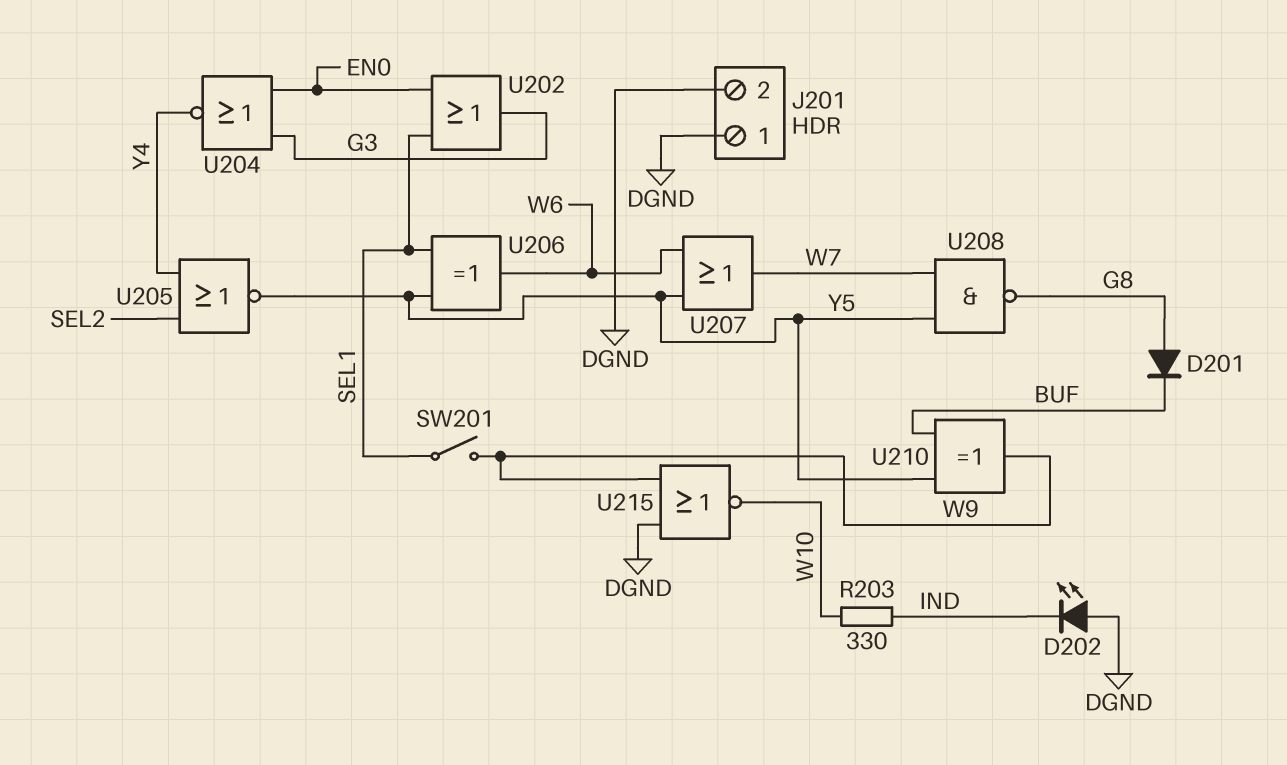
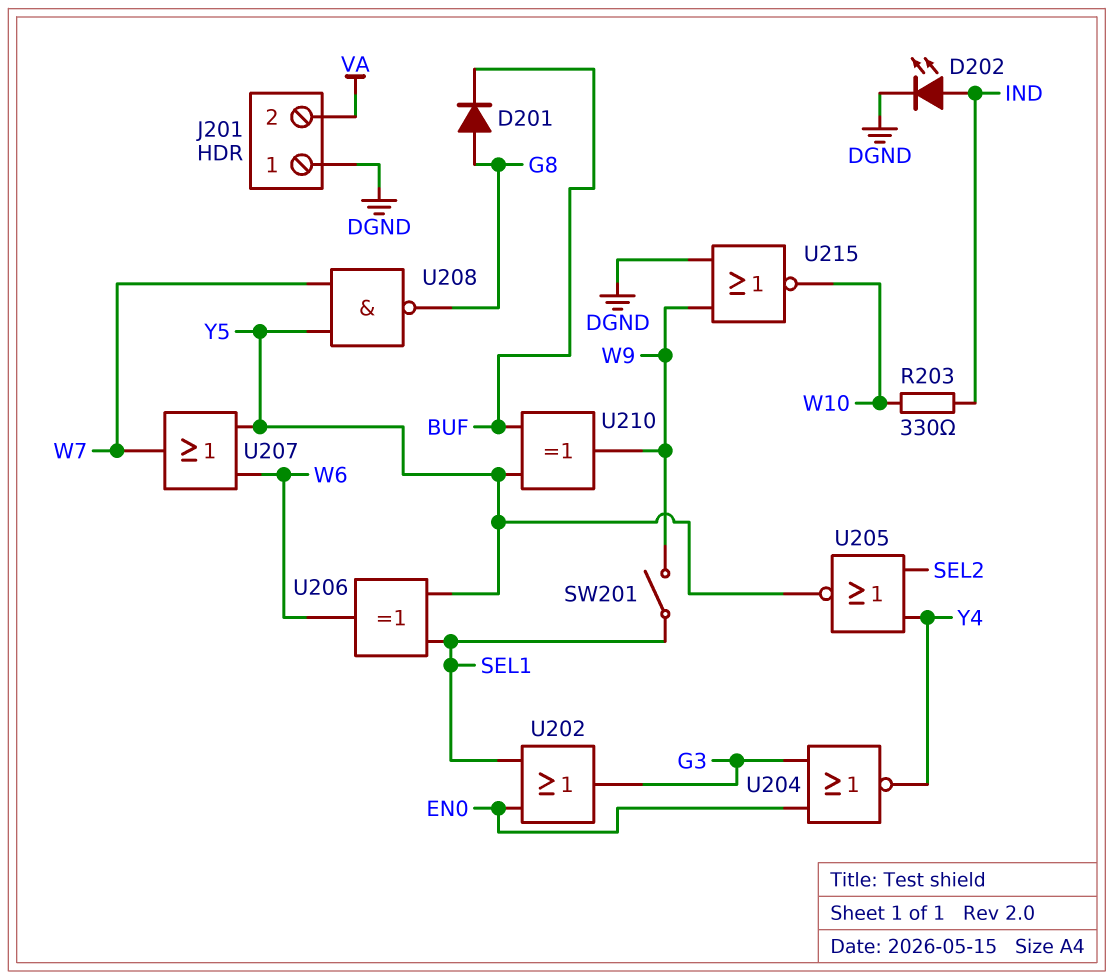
D202: LED (A DGND, K IND) -> LED (A IND, K DGND)
J201 pin 2: DGND -> VA

